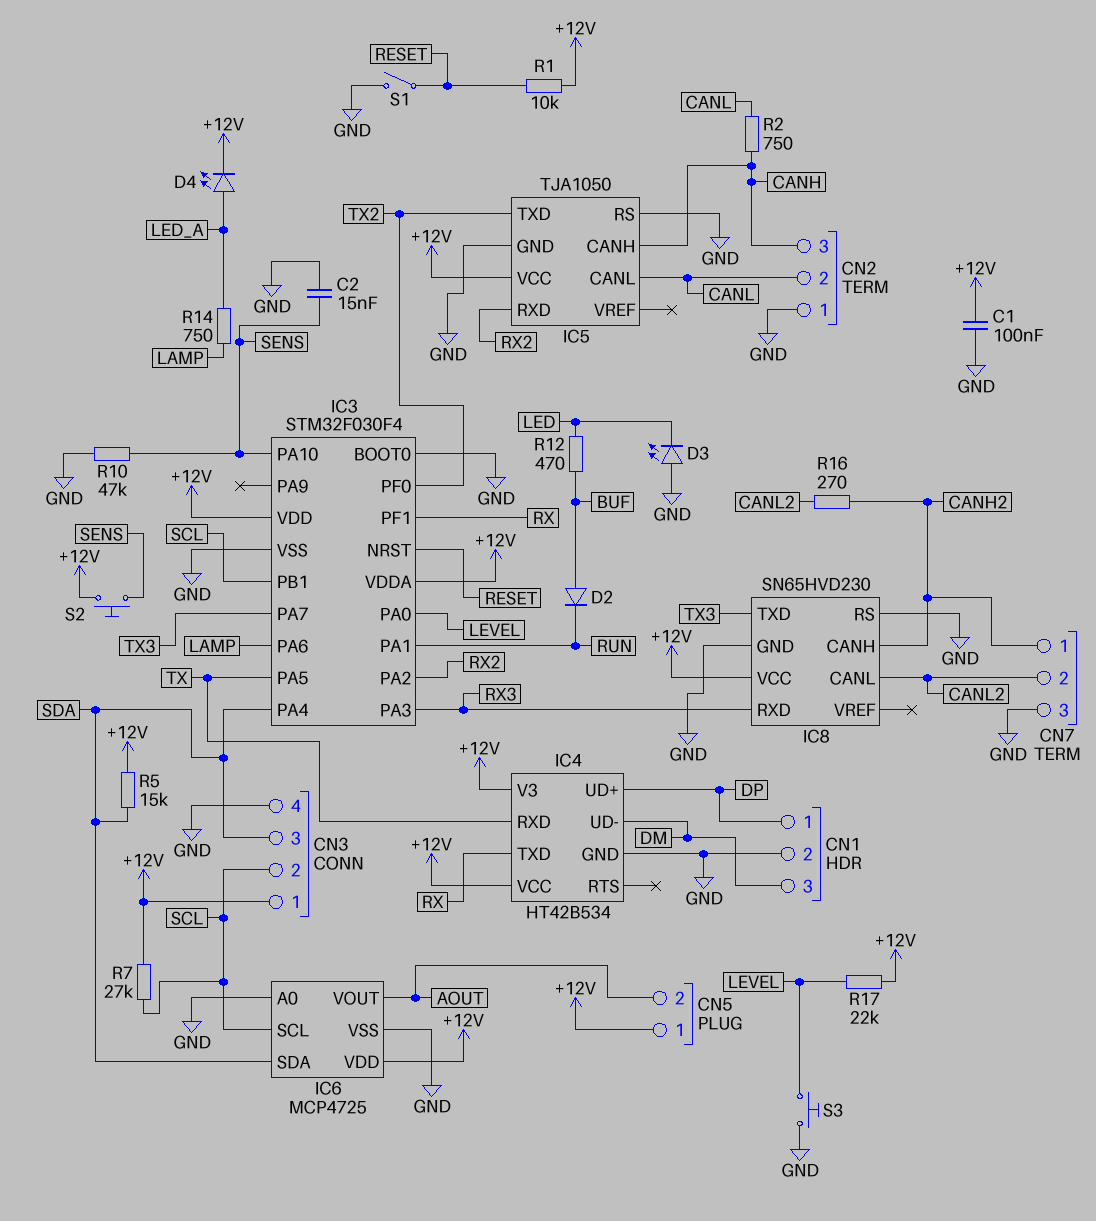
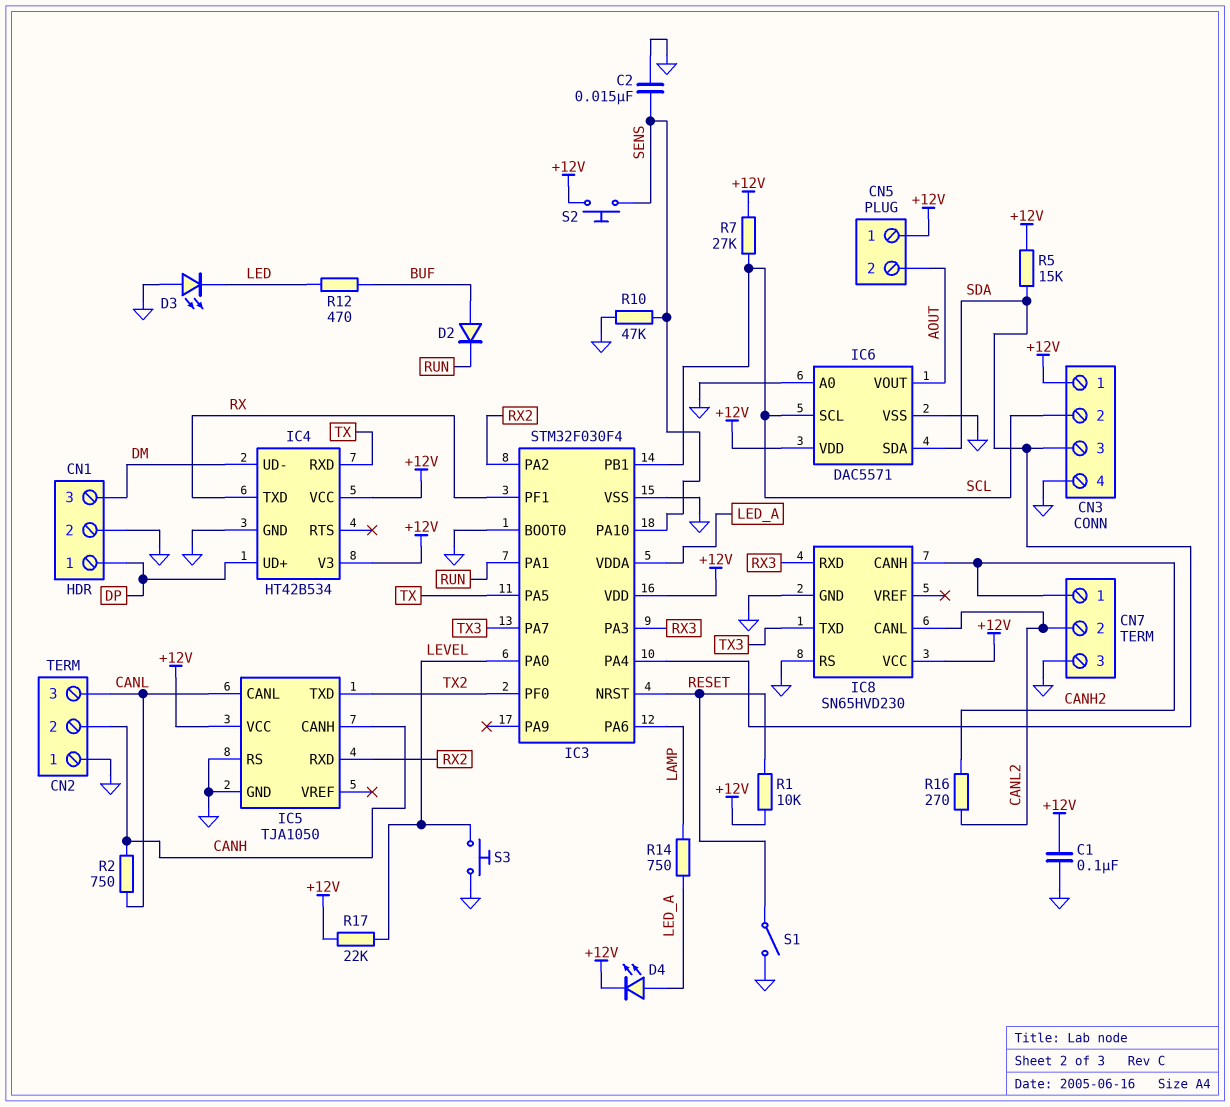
CN2 pin 2: CANL -> CANH
CN2 pin 3: CANH -> CANL
IC3 pin VDDA: +12V -> LED_A
IC6: MCP4725 -> DAC5571

